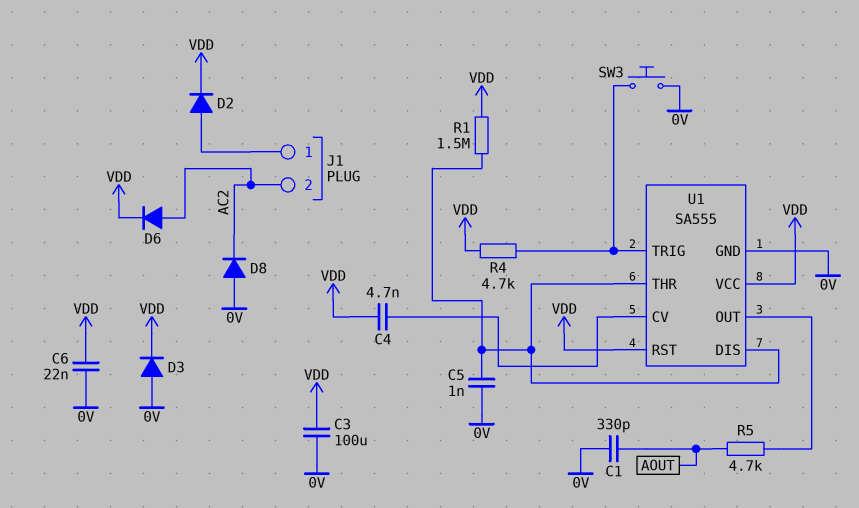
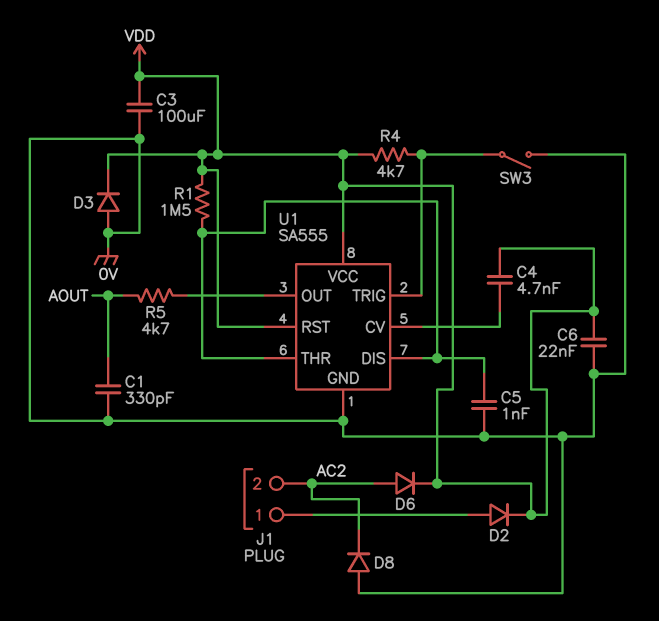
SW3: button (0V, U1/TRIG) -> switch (0V, U1/TRIG)

